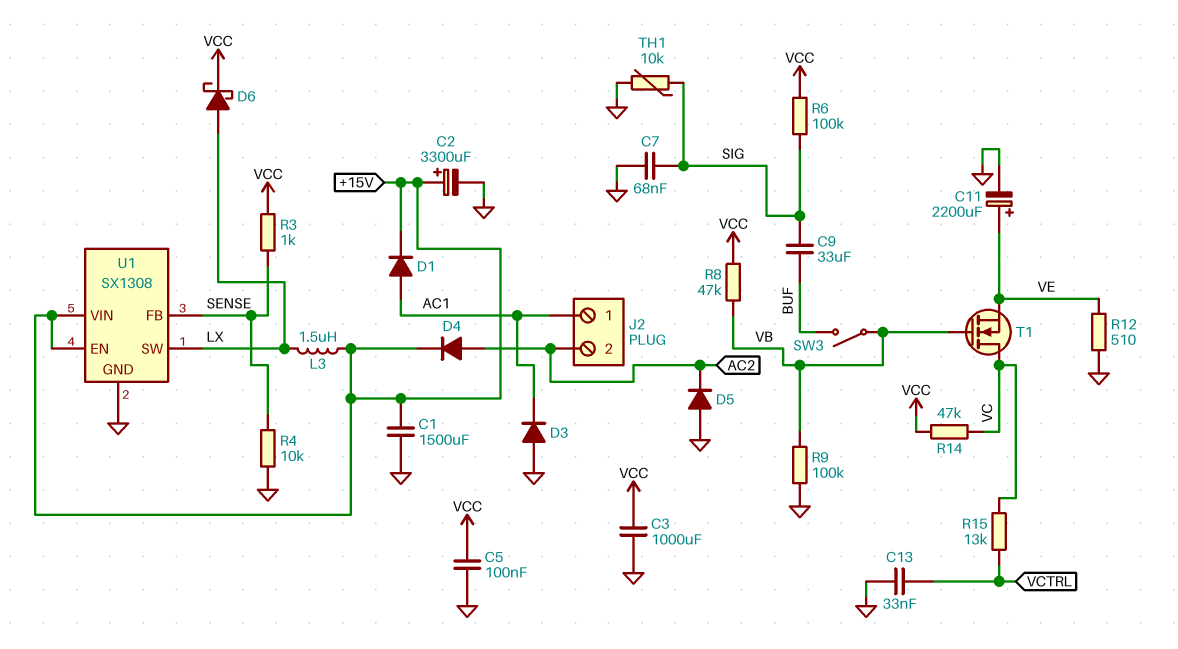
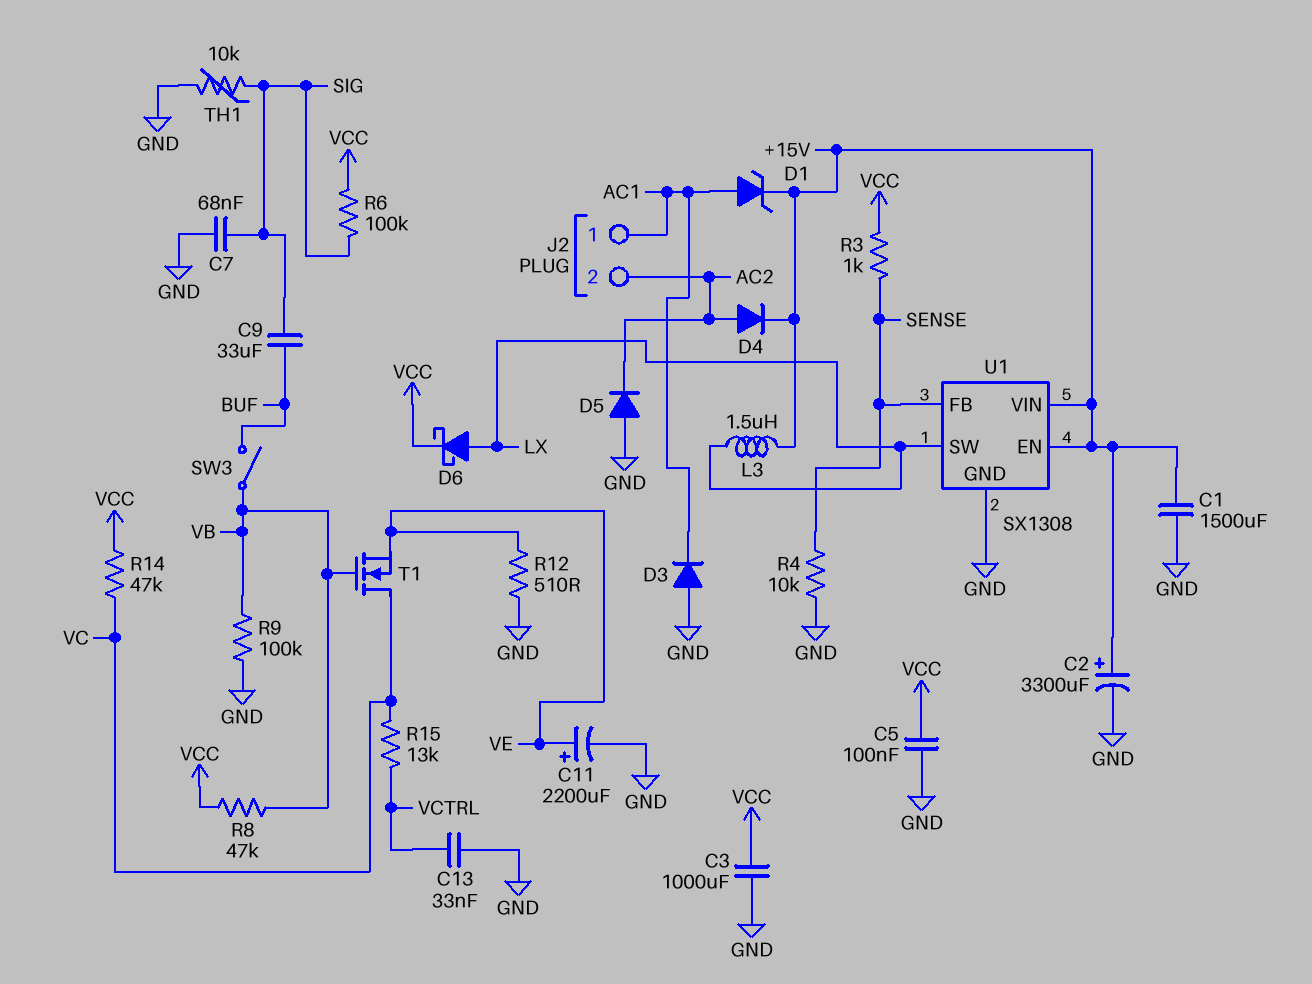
D1: diode (A AC1, K +15V) -> zener (A AC1, K +15V)

